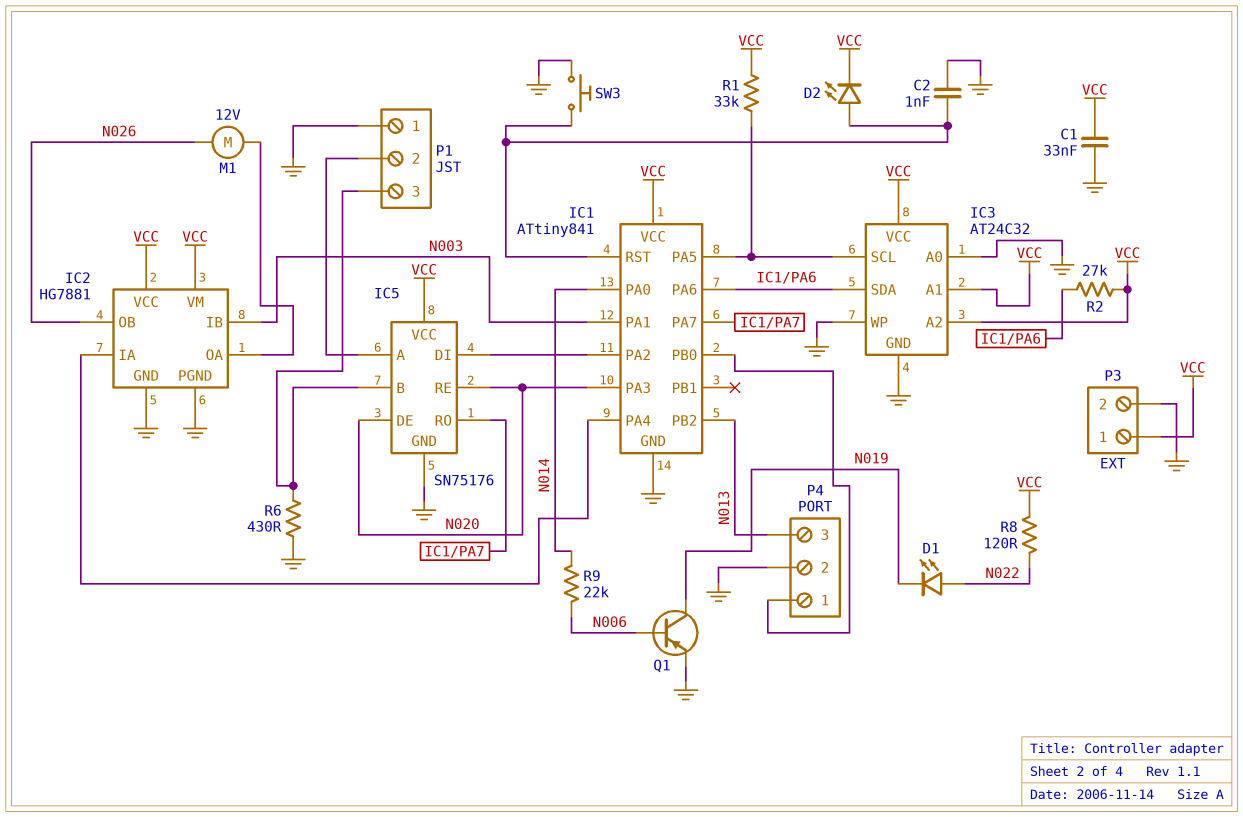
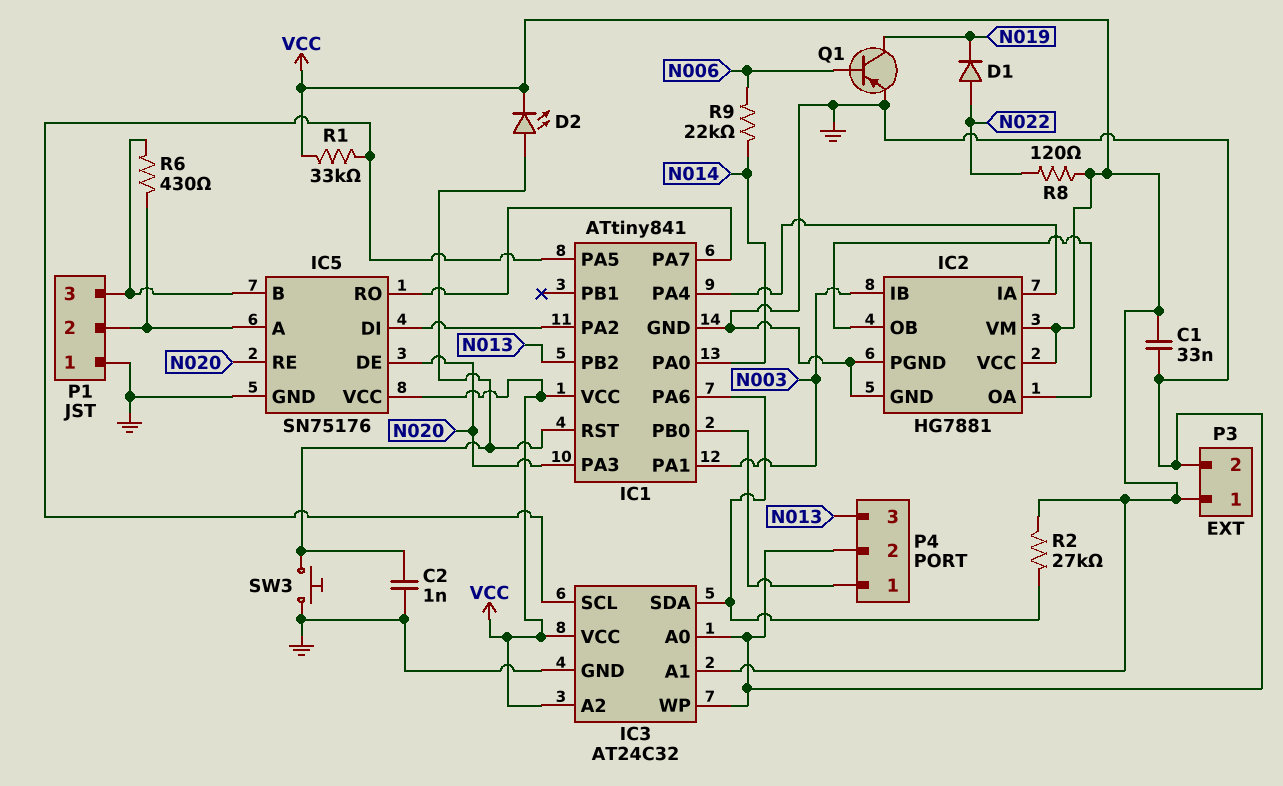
D1: LED (A N022, K N019) -> diode (A N022, K N019)
IC2 pin OB: N026 -> IC2/OA
M1: motor 12V (IC2/OA, N026) -> none
R6: 430 (GND, IC5/B) -> 430 (IC5/A, IC5/B)

